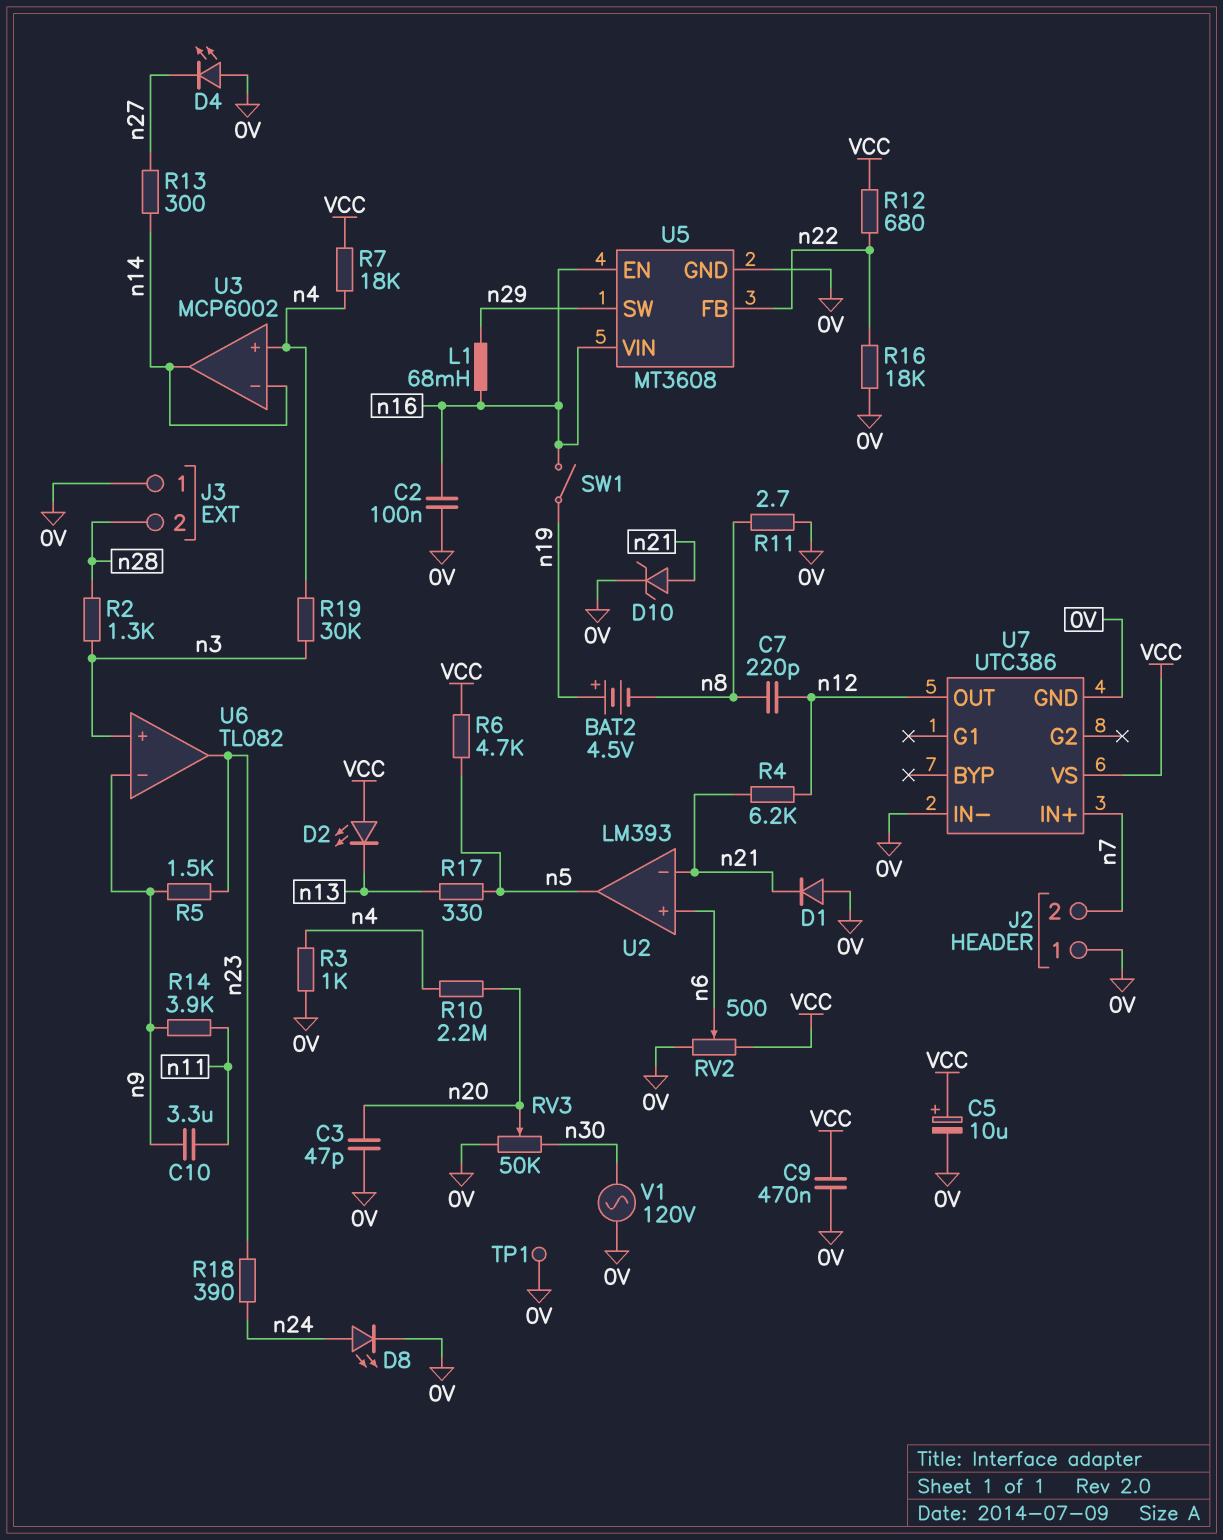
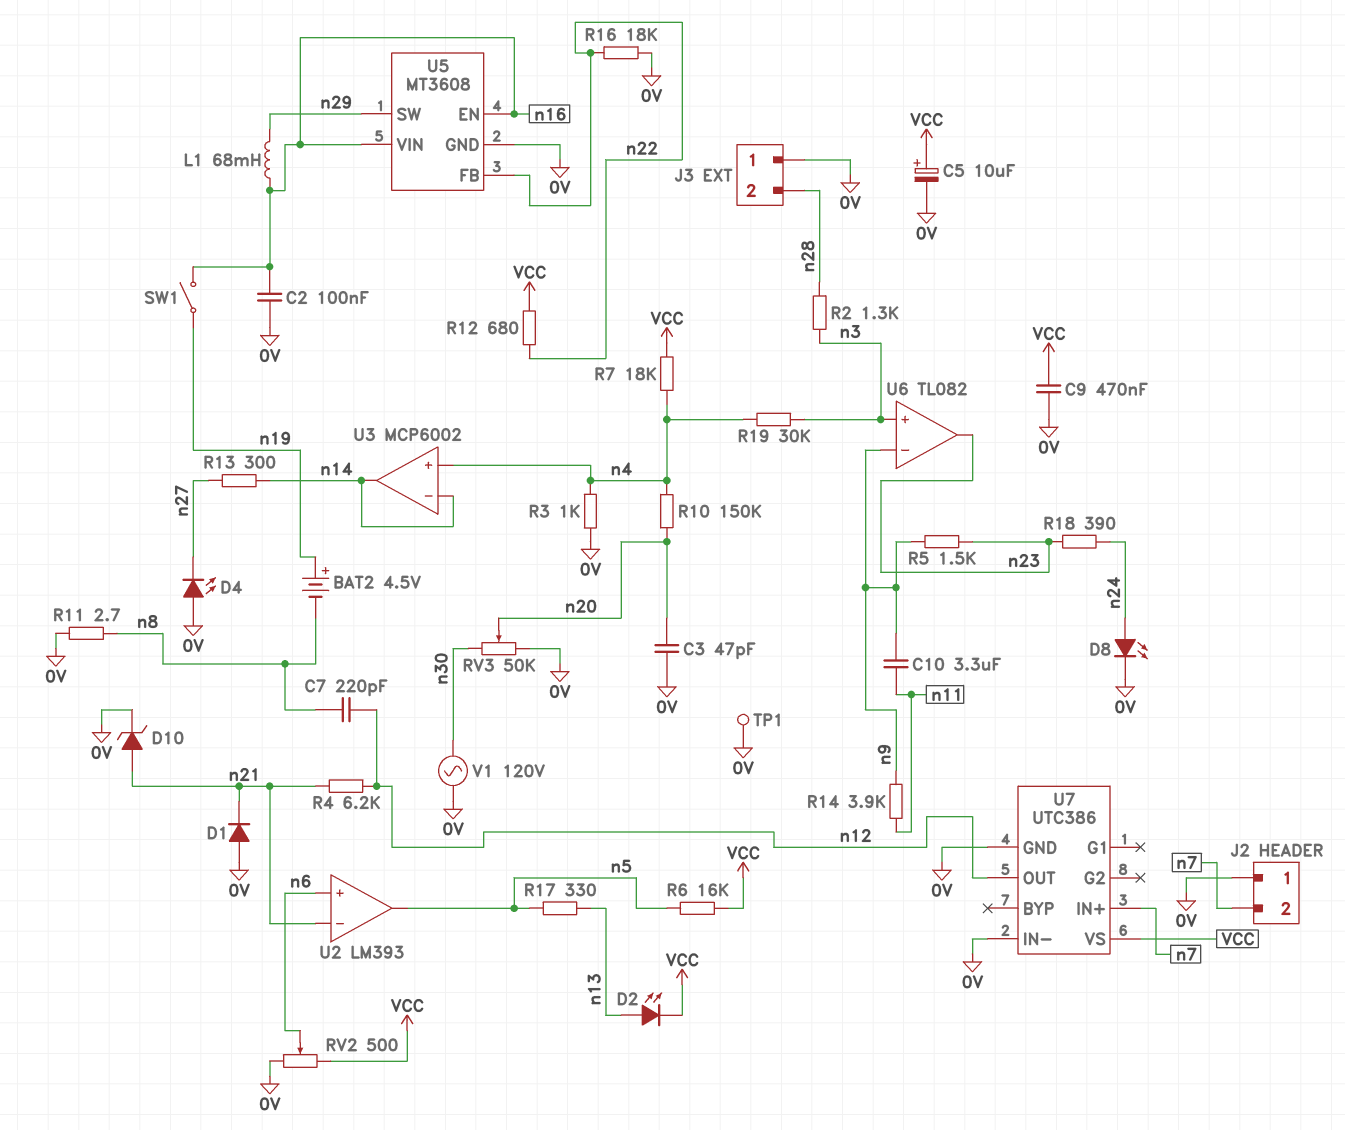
D2: LED (A VCC, K n13) -> LED (A n13, K VCC)
R6: 4.7k (VCC, n5) -> 16k (VCC, n5)
R10: 2.2M (n4, n20) -> 150k (n4, n20)

